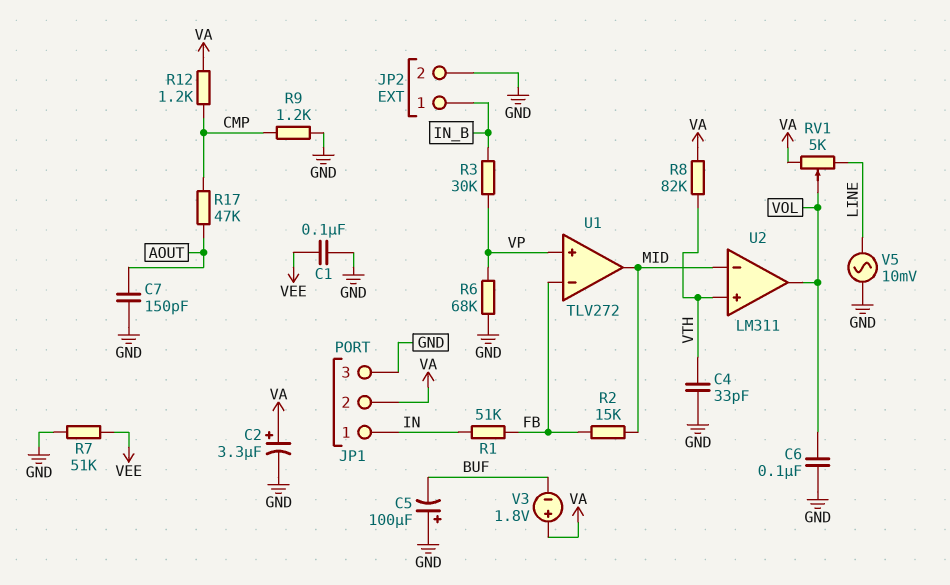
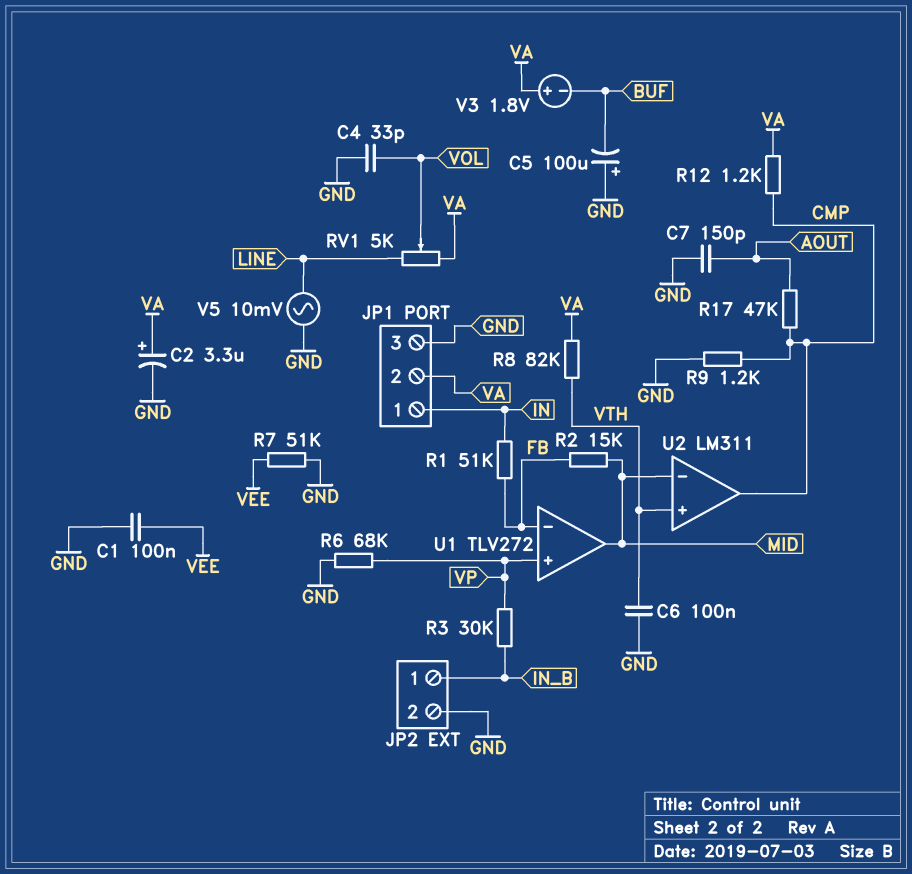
C4: 33pF (GND, VTH) -> 33pF (GND, VOL)
C6: 100nF (GND, VOL) -> 100nF (GND, VTH)
U2 pin out: VOL -> CMP

